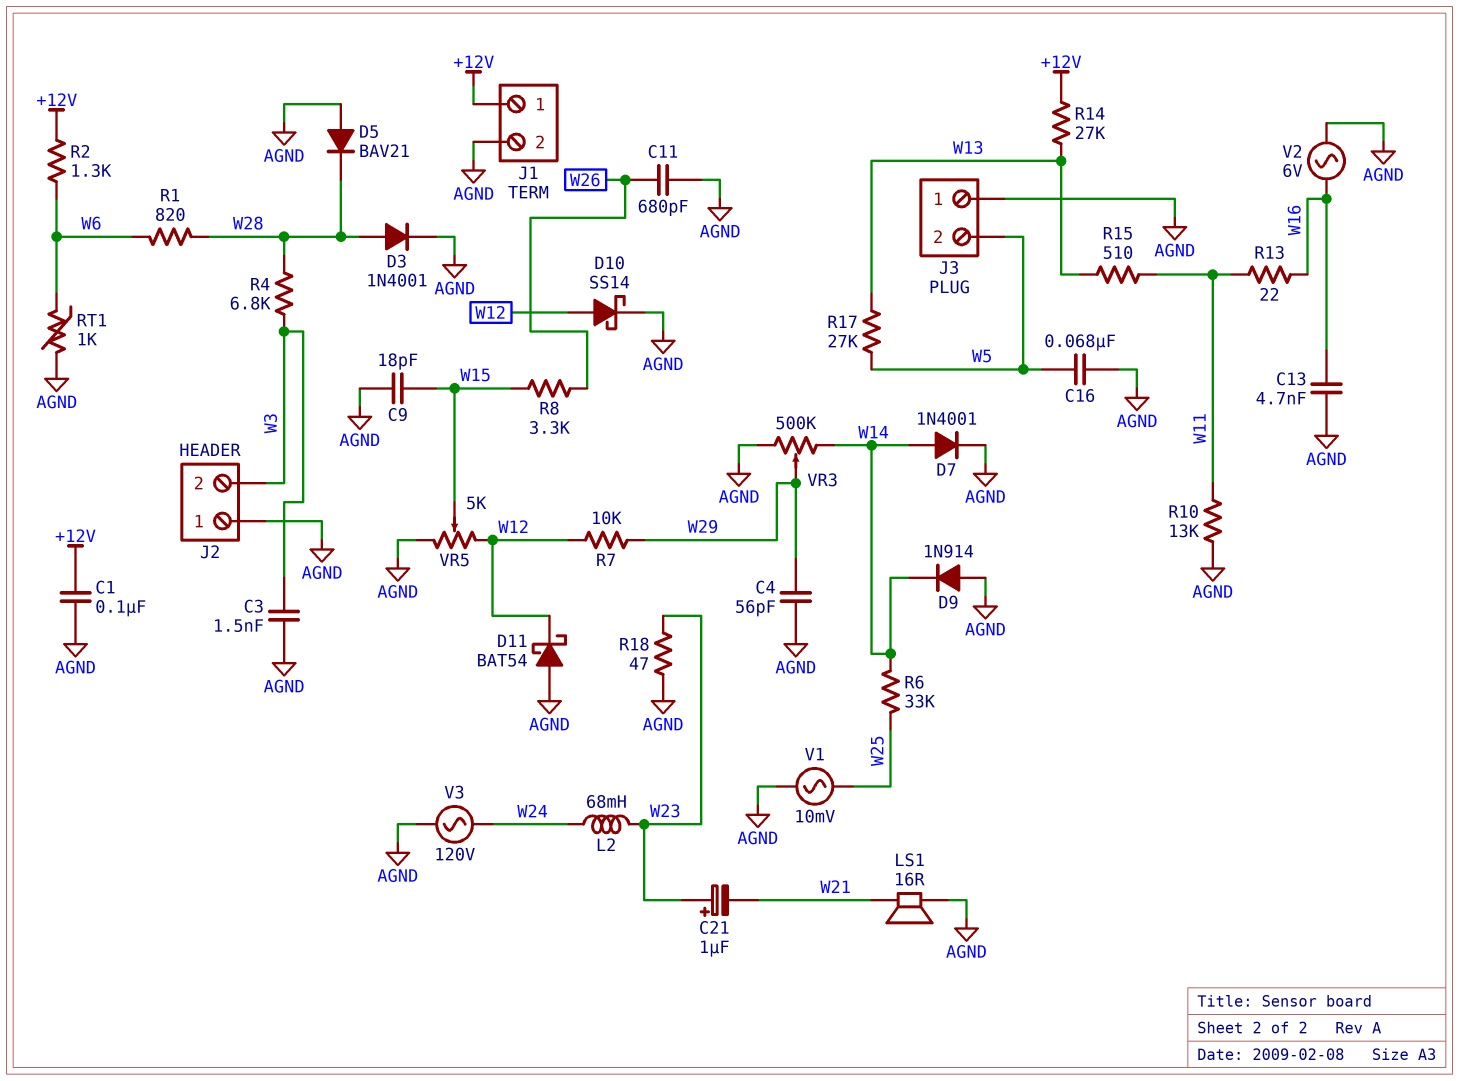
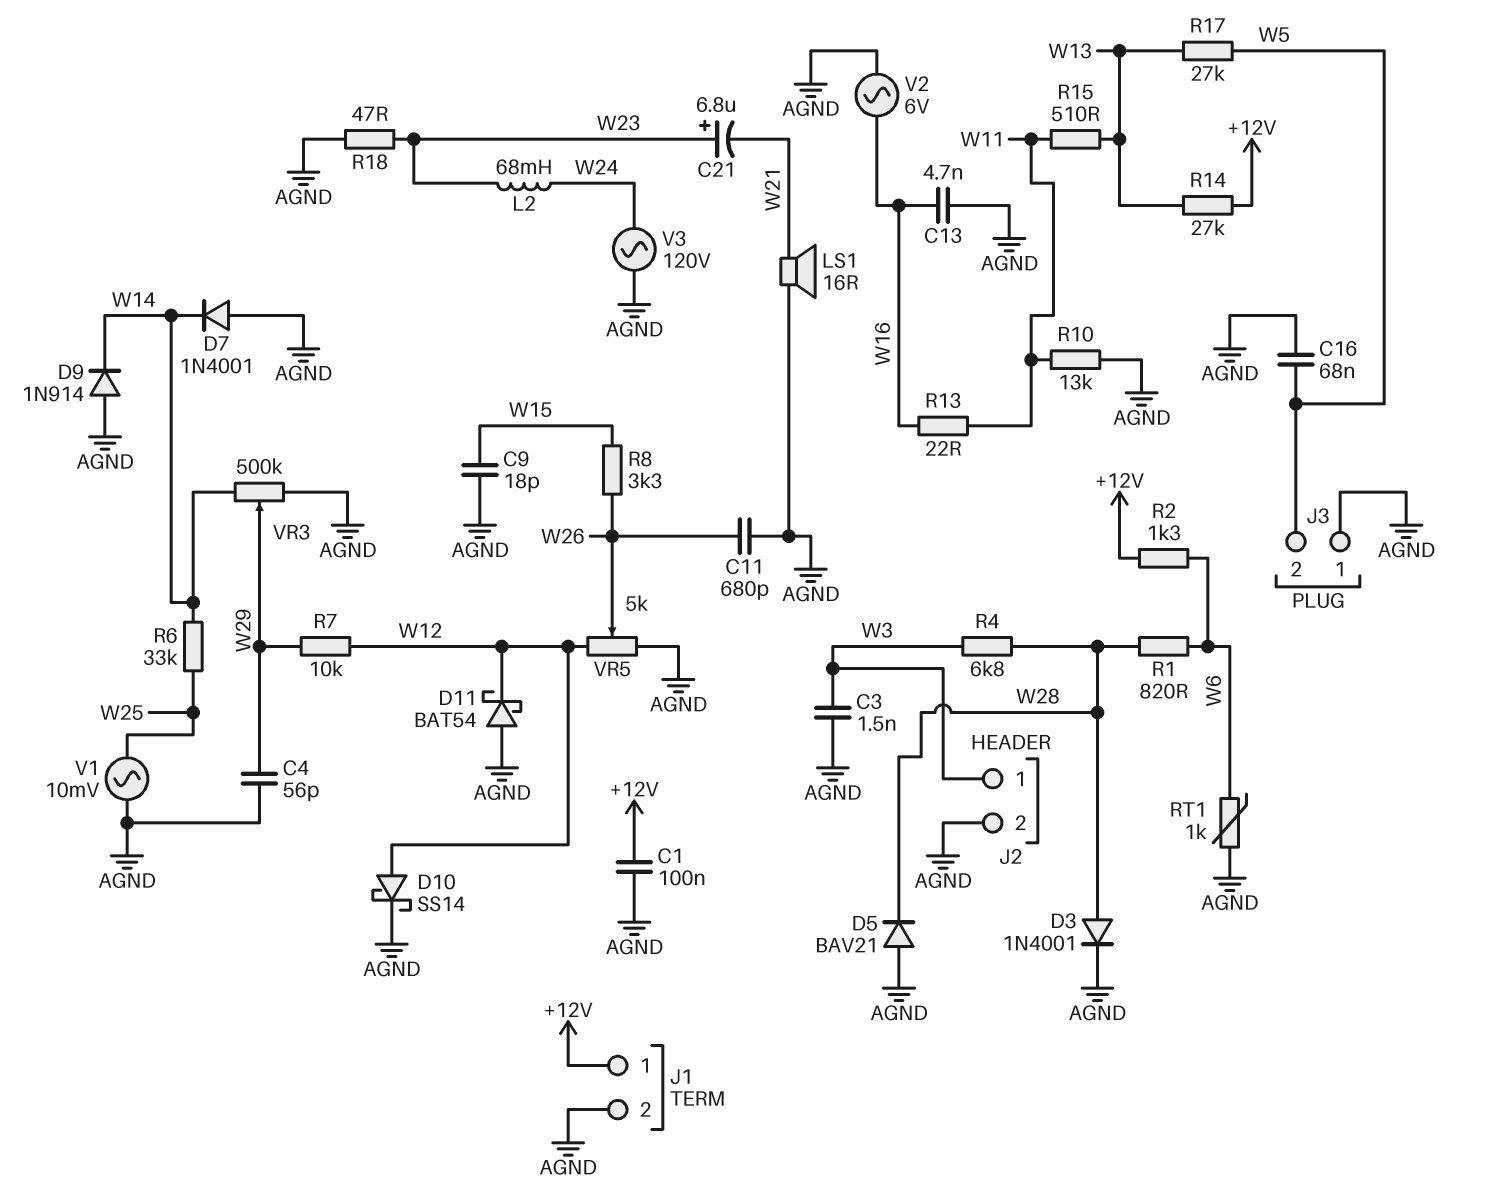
C21: 1uF (plus W23, minus W21) -> 6.8uF (plus W23, minus W21)
D7: diode 1N4001 (A W14, K AGND) -> diode 1N4001 (A AGND, K W14)
J2 pin 1: AGND -> W3
J2 pin 2: W3 -> AGND
VR5: 5k (AGND, W12, wiper W15) -> 5k (AGND, W12, wiper W26)

